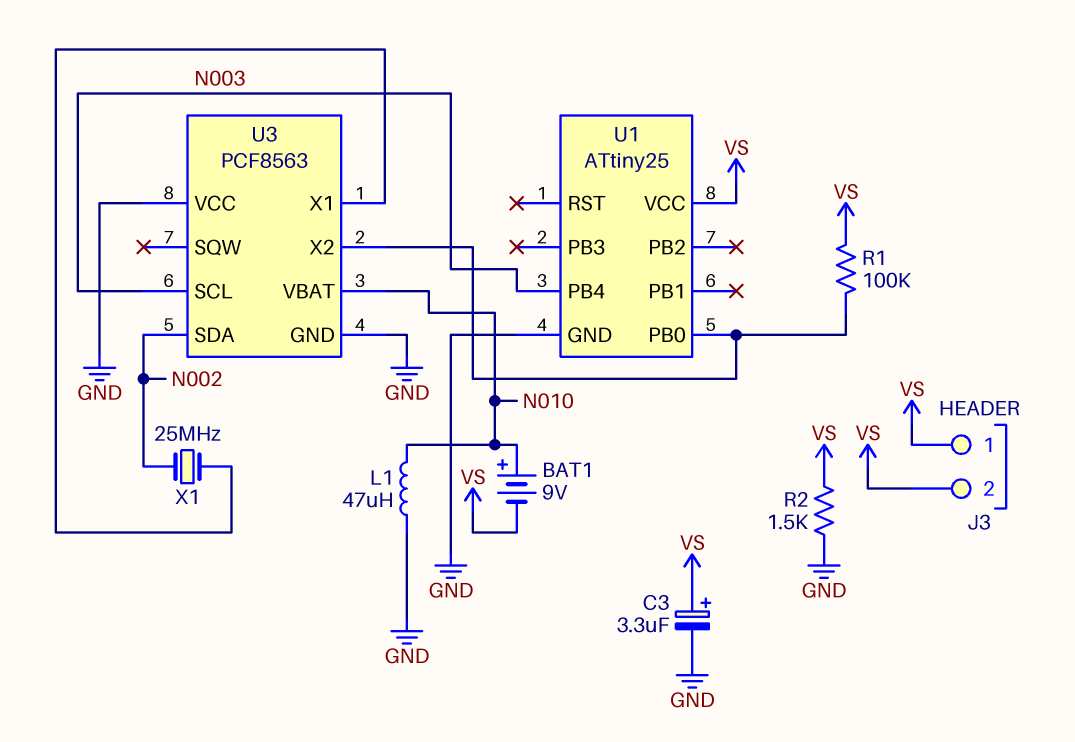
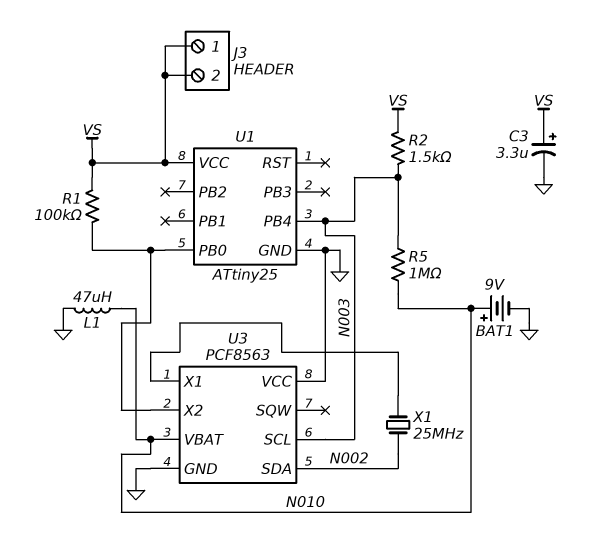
BAT1: 9V (plus N010, minus VS) -> 9V (plus N010, minus GND)
R2: 1.5k (GND, VS) -> 1.5k (N003, VS)
R5: none -> 1M (N003, N010)

